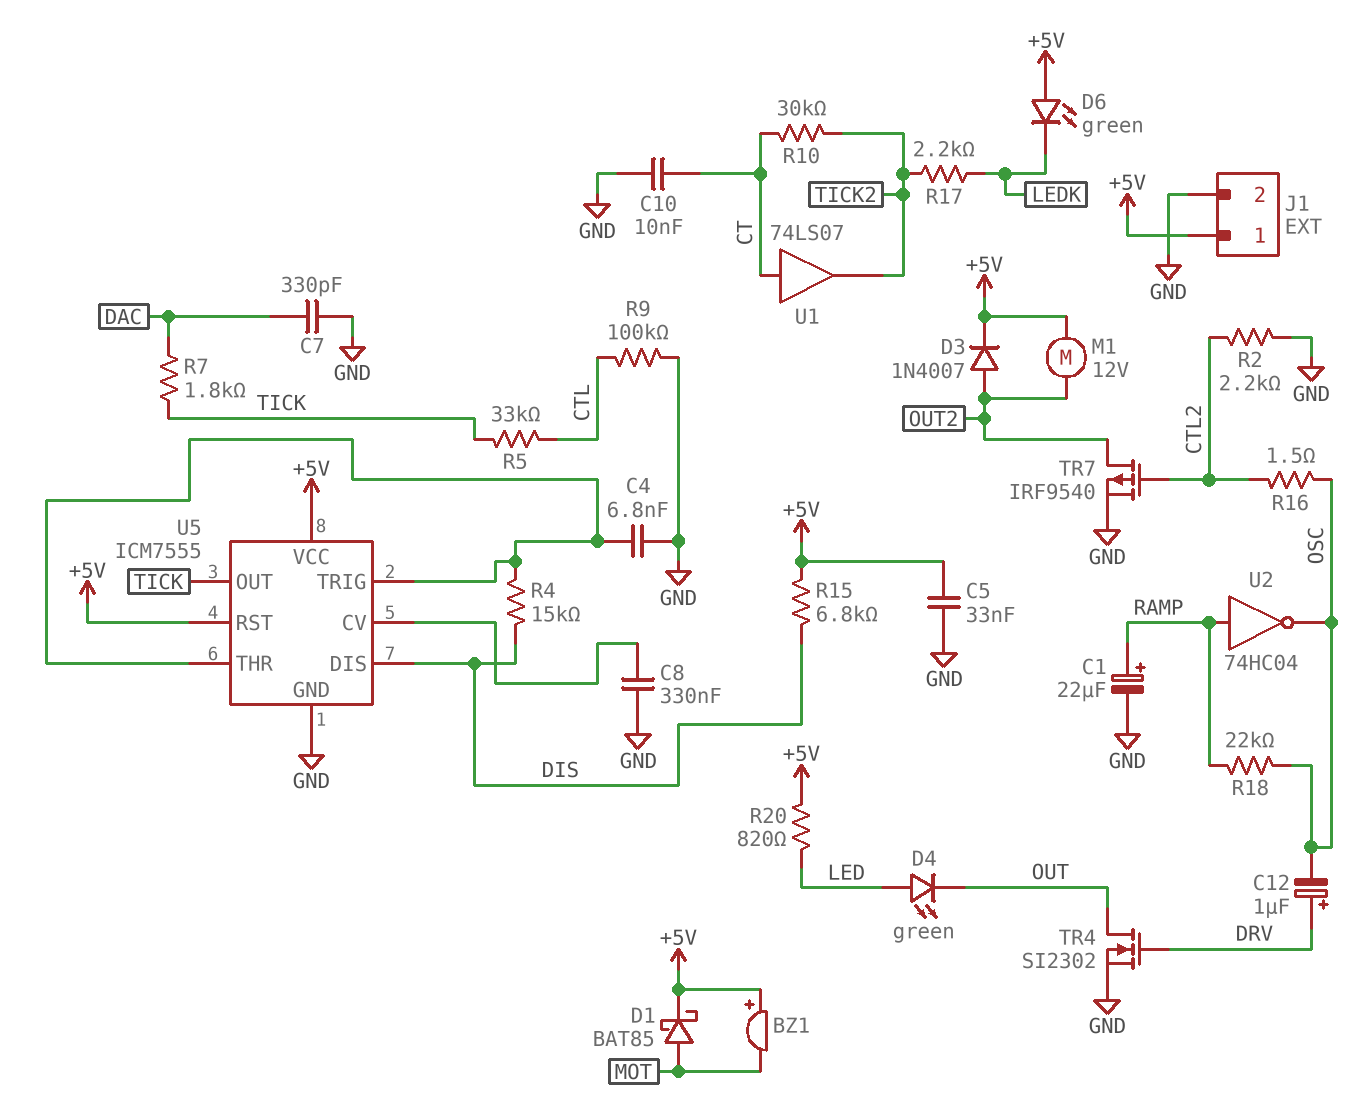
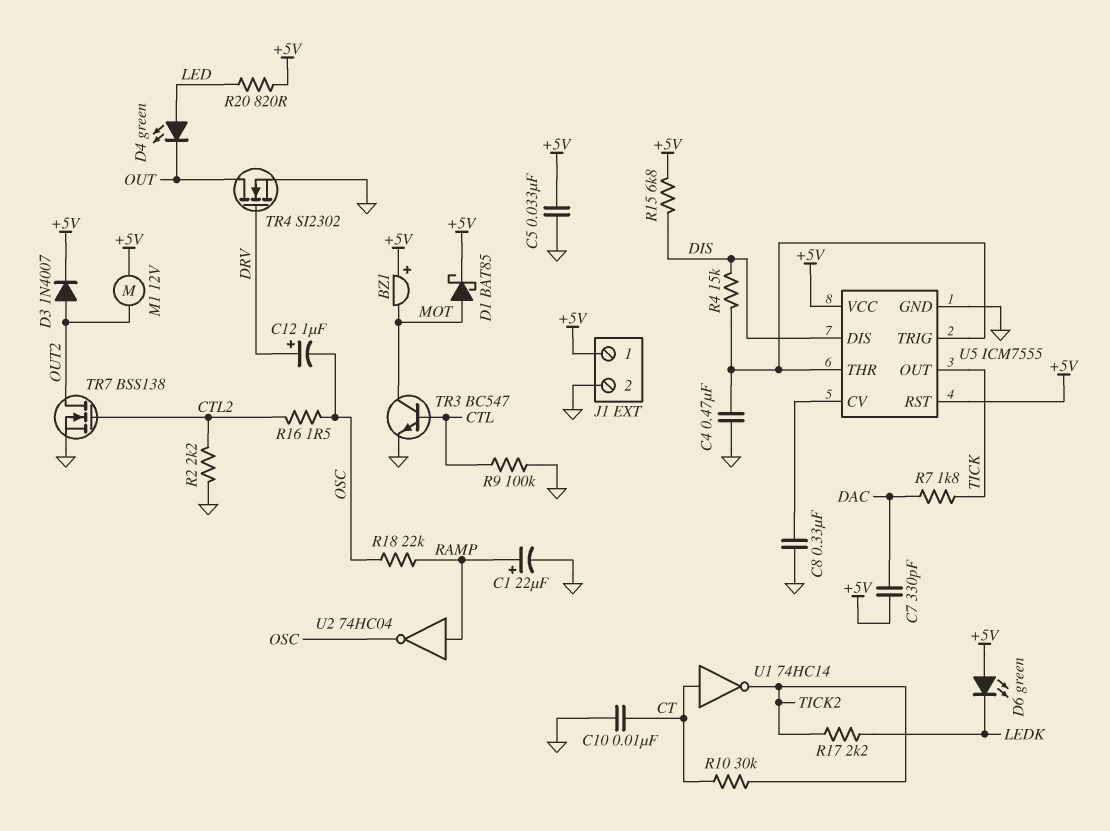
C4: 6.8nF (GND, U5/THR) -> 470nF (GND, U5/THR)
C7: 330pF (DAC, GND) -> 330pF (+5V, DAC)
R5: 33k (CTL, TICK) -> none
TR3: none -> NPN BC547 (B CTL, C MOT, E GND)
TR7: PMOS IRF9540 (G CTL2, D OUT2, S GND) -> NMOS BSS138 (G CTL2, D OUT2, S GND)
U1: buffer 74LS07 (in CT, out TICK2) -> NOT 74HC14 (in CT, out TICK2)

